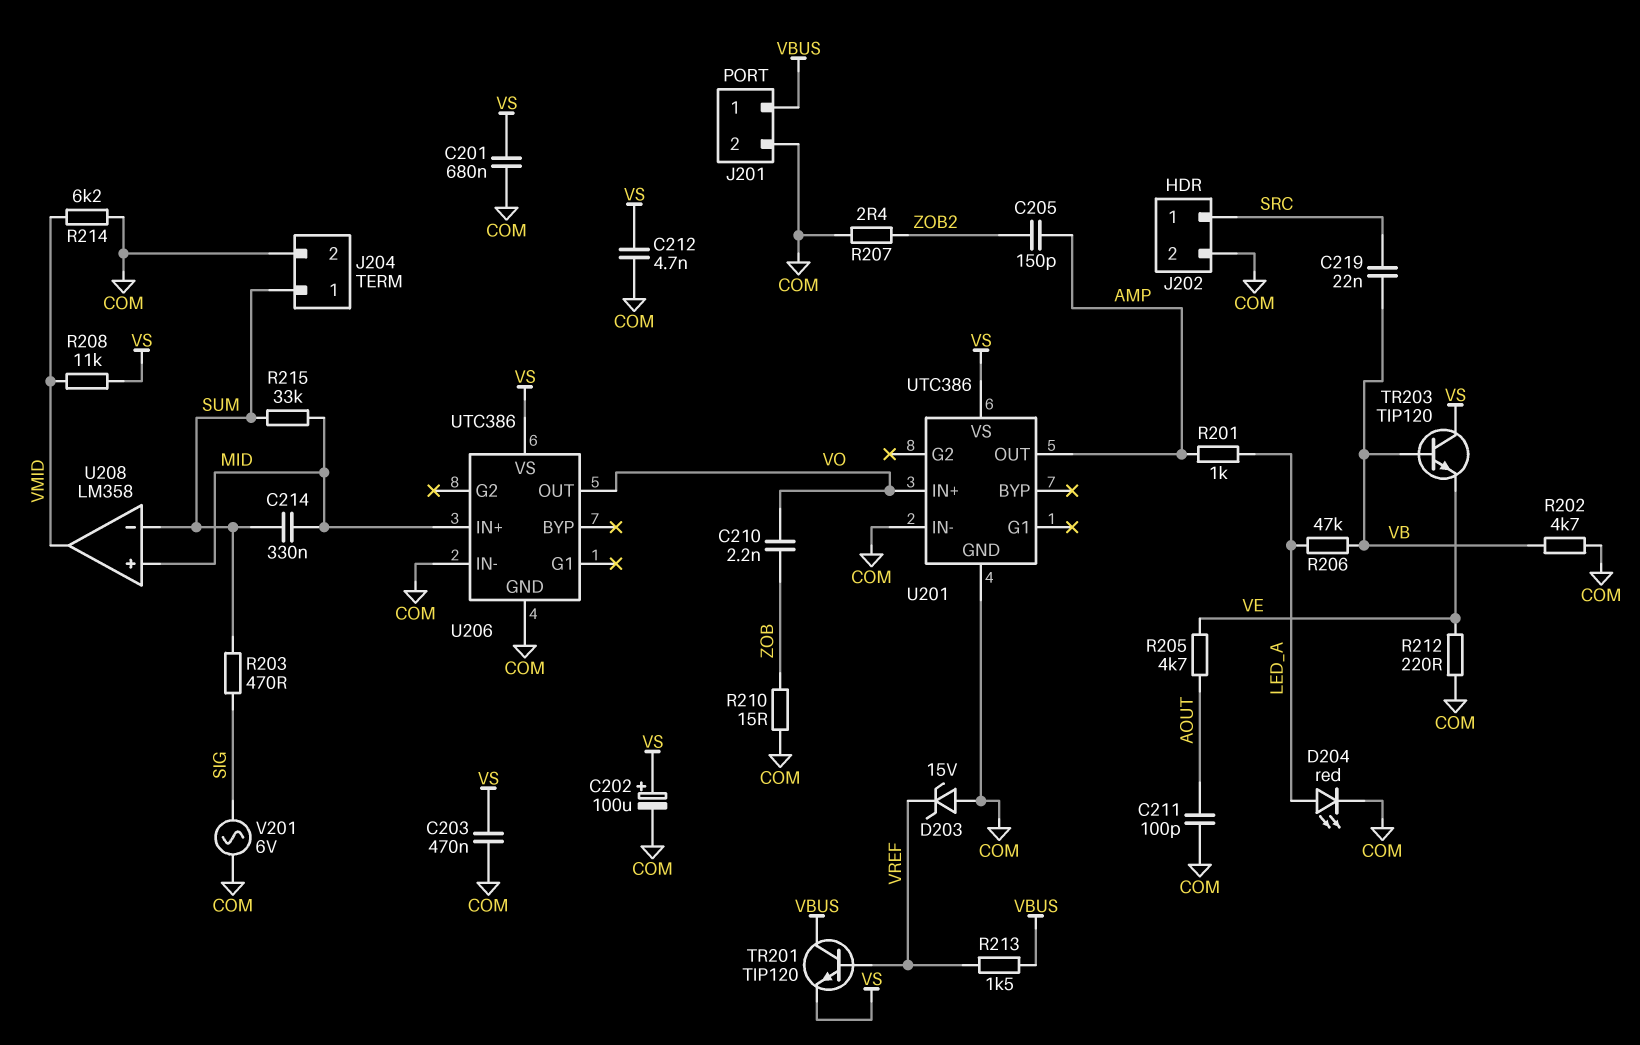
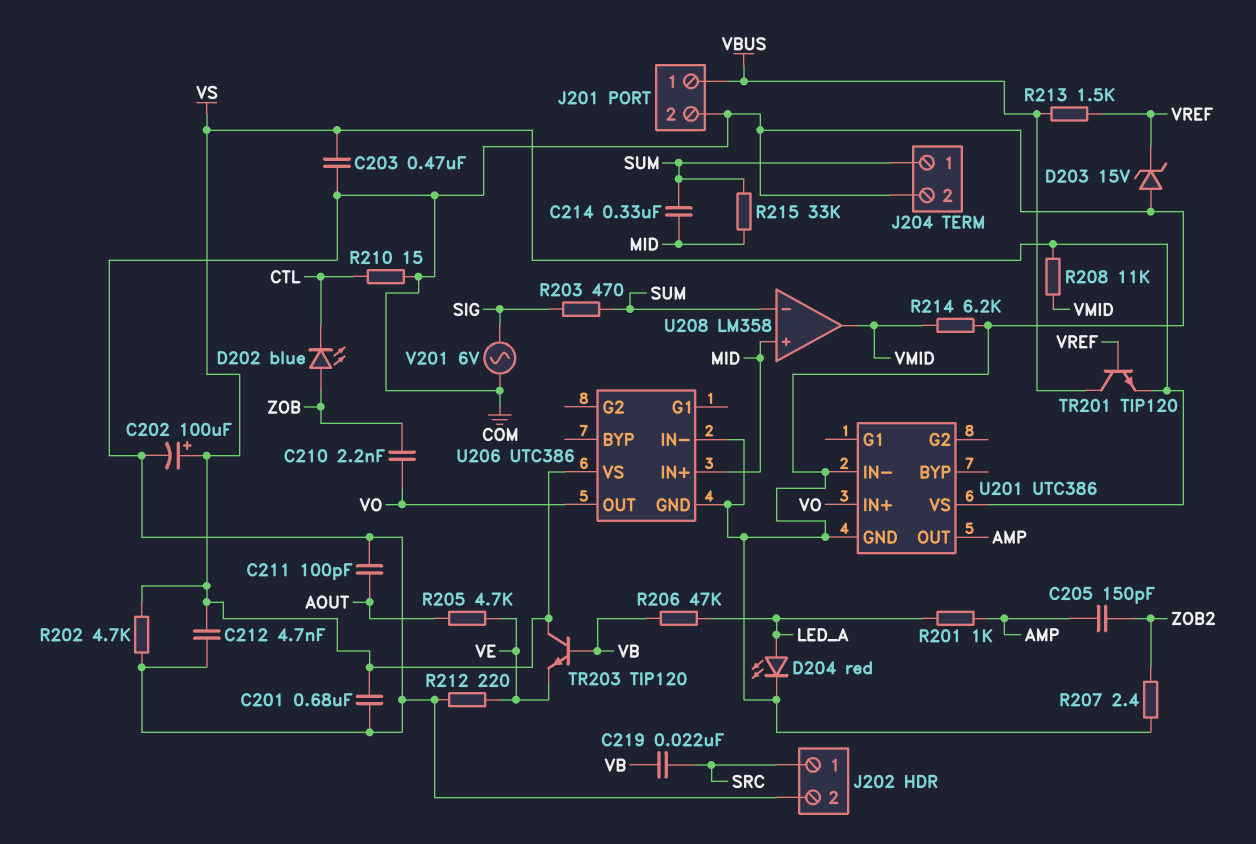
D202: none -> LED blue (A ZOB, K CTL)
R202: 4.7k (COM, VB) -> 4.7k (COM, VS)
R210: 15 (COM, ZOB) -> 15 (COM, CTL)

